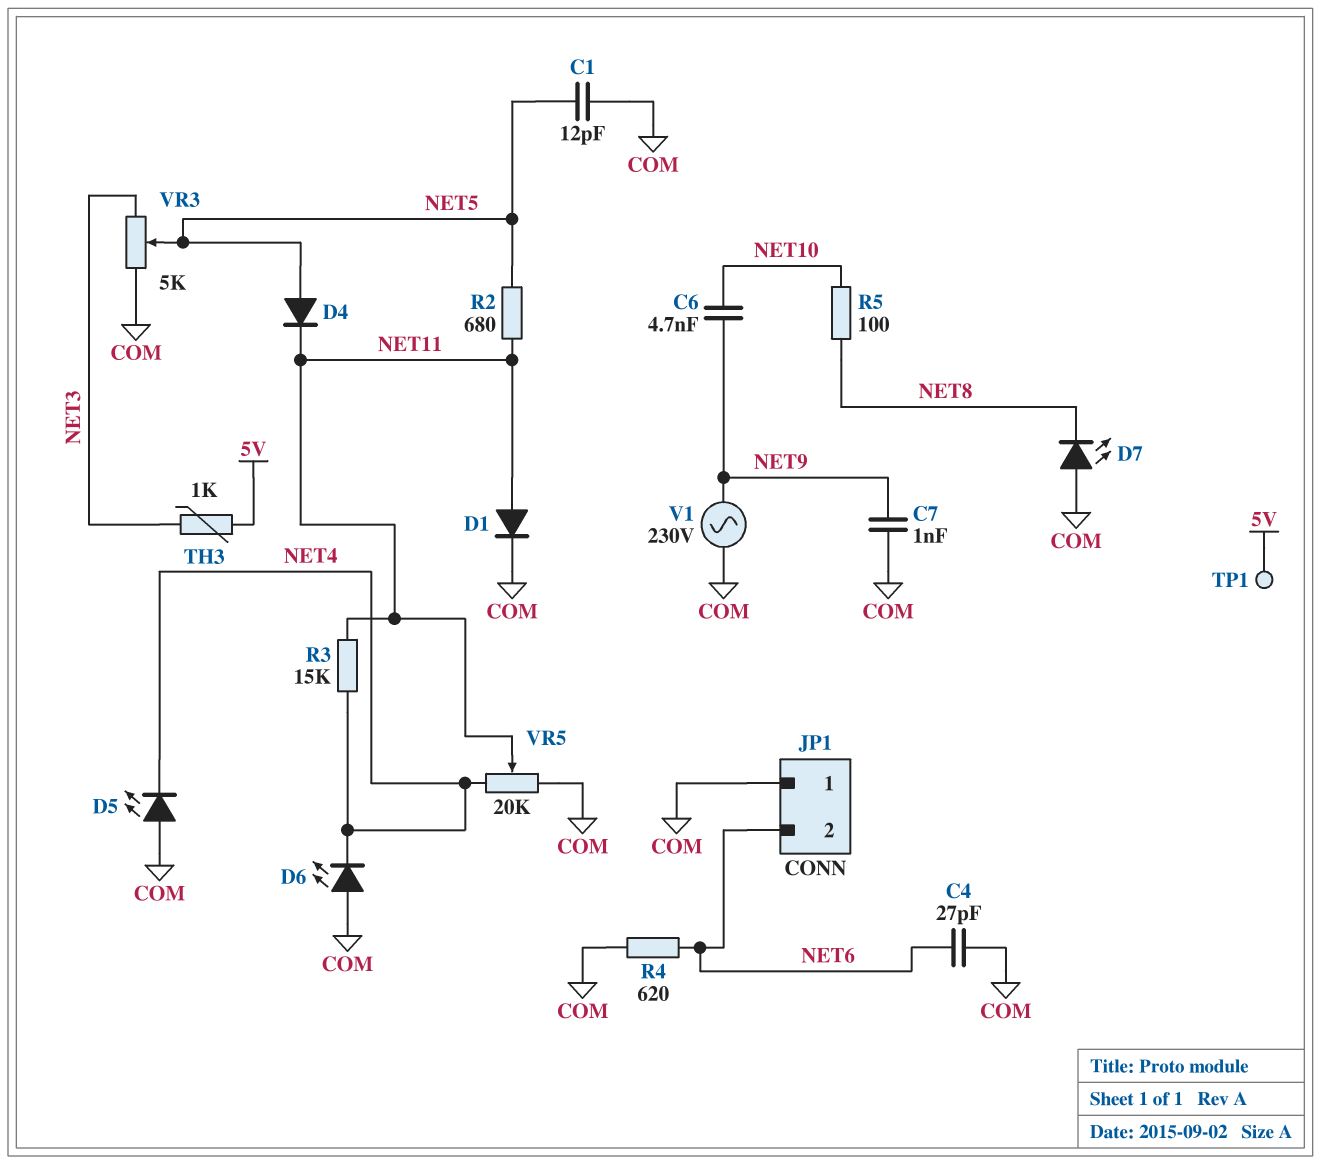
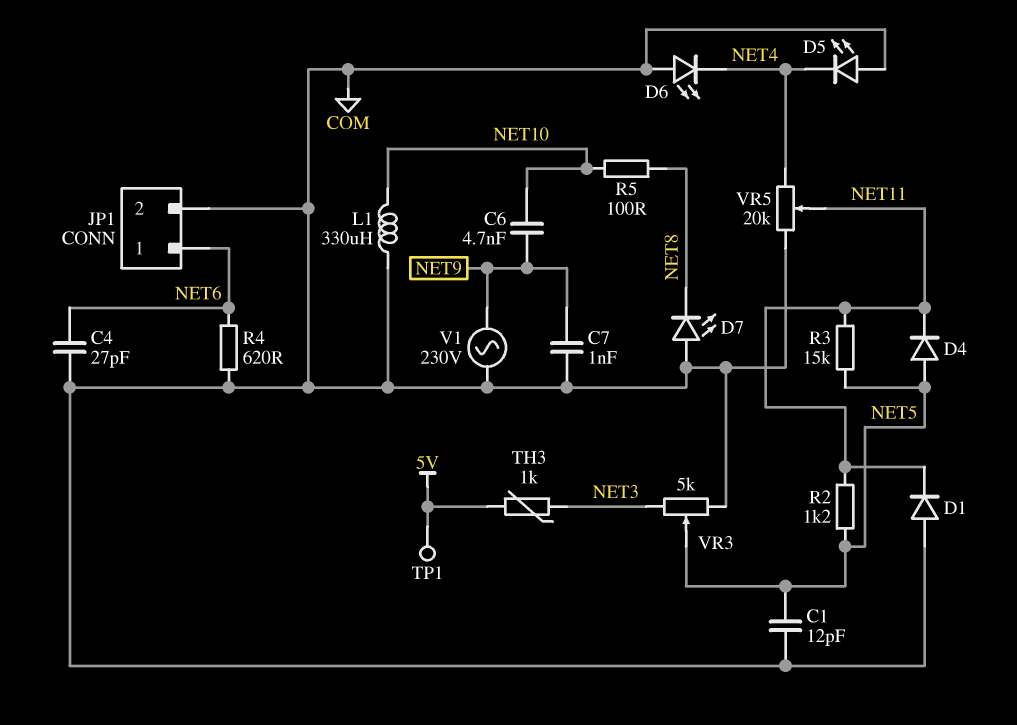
D1: diode (A NET11, K COM) -> diode (A COM, K NET11)
JP1 pin 1: COM -> NET6
JP1 pin 2: NET6 -> COM
L1: none -> 330uH (COM, NET10)
R2: 680 (NET5, NET11) -> 1.2k (NET5, NET11)
R3: 15k (NET4, NET11) -> 15k (NET5, NET11)

